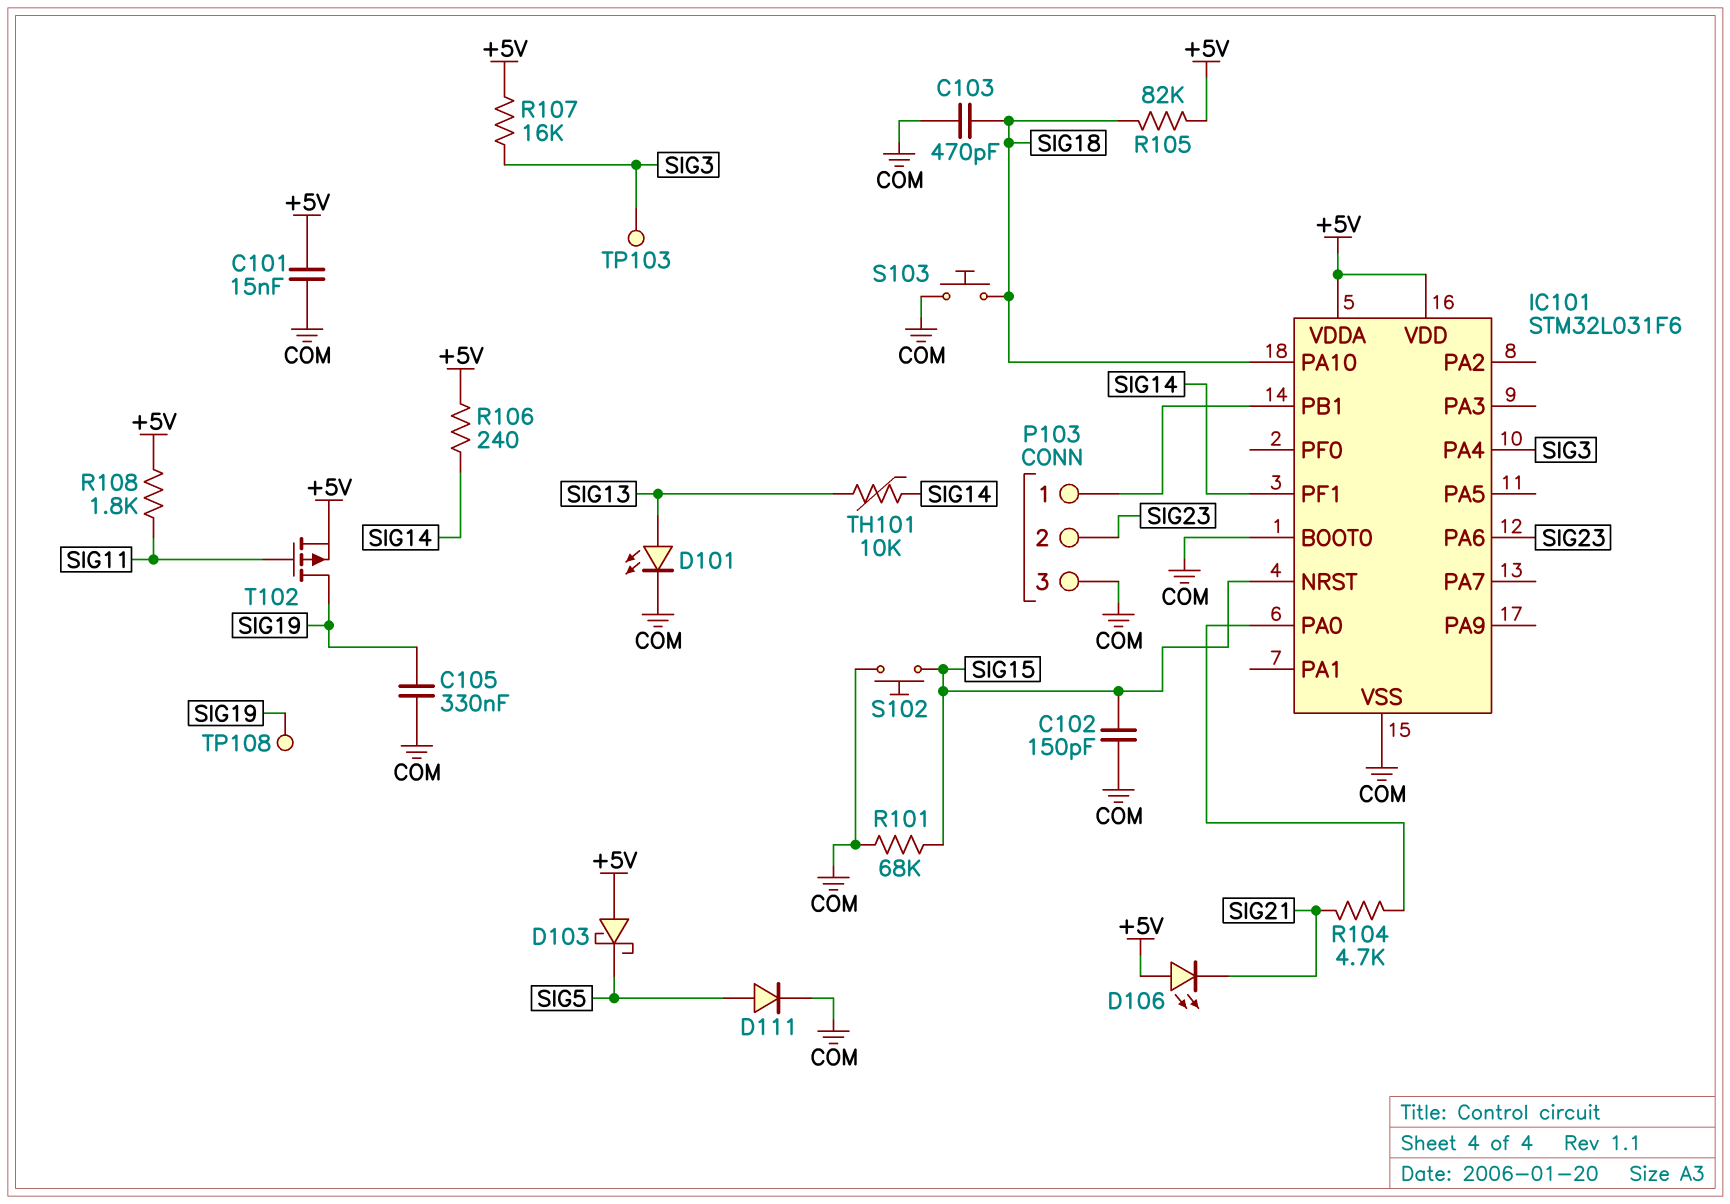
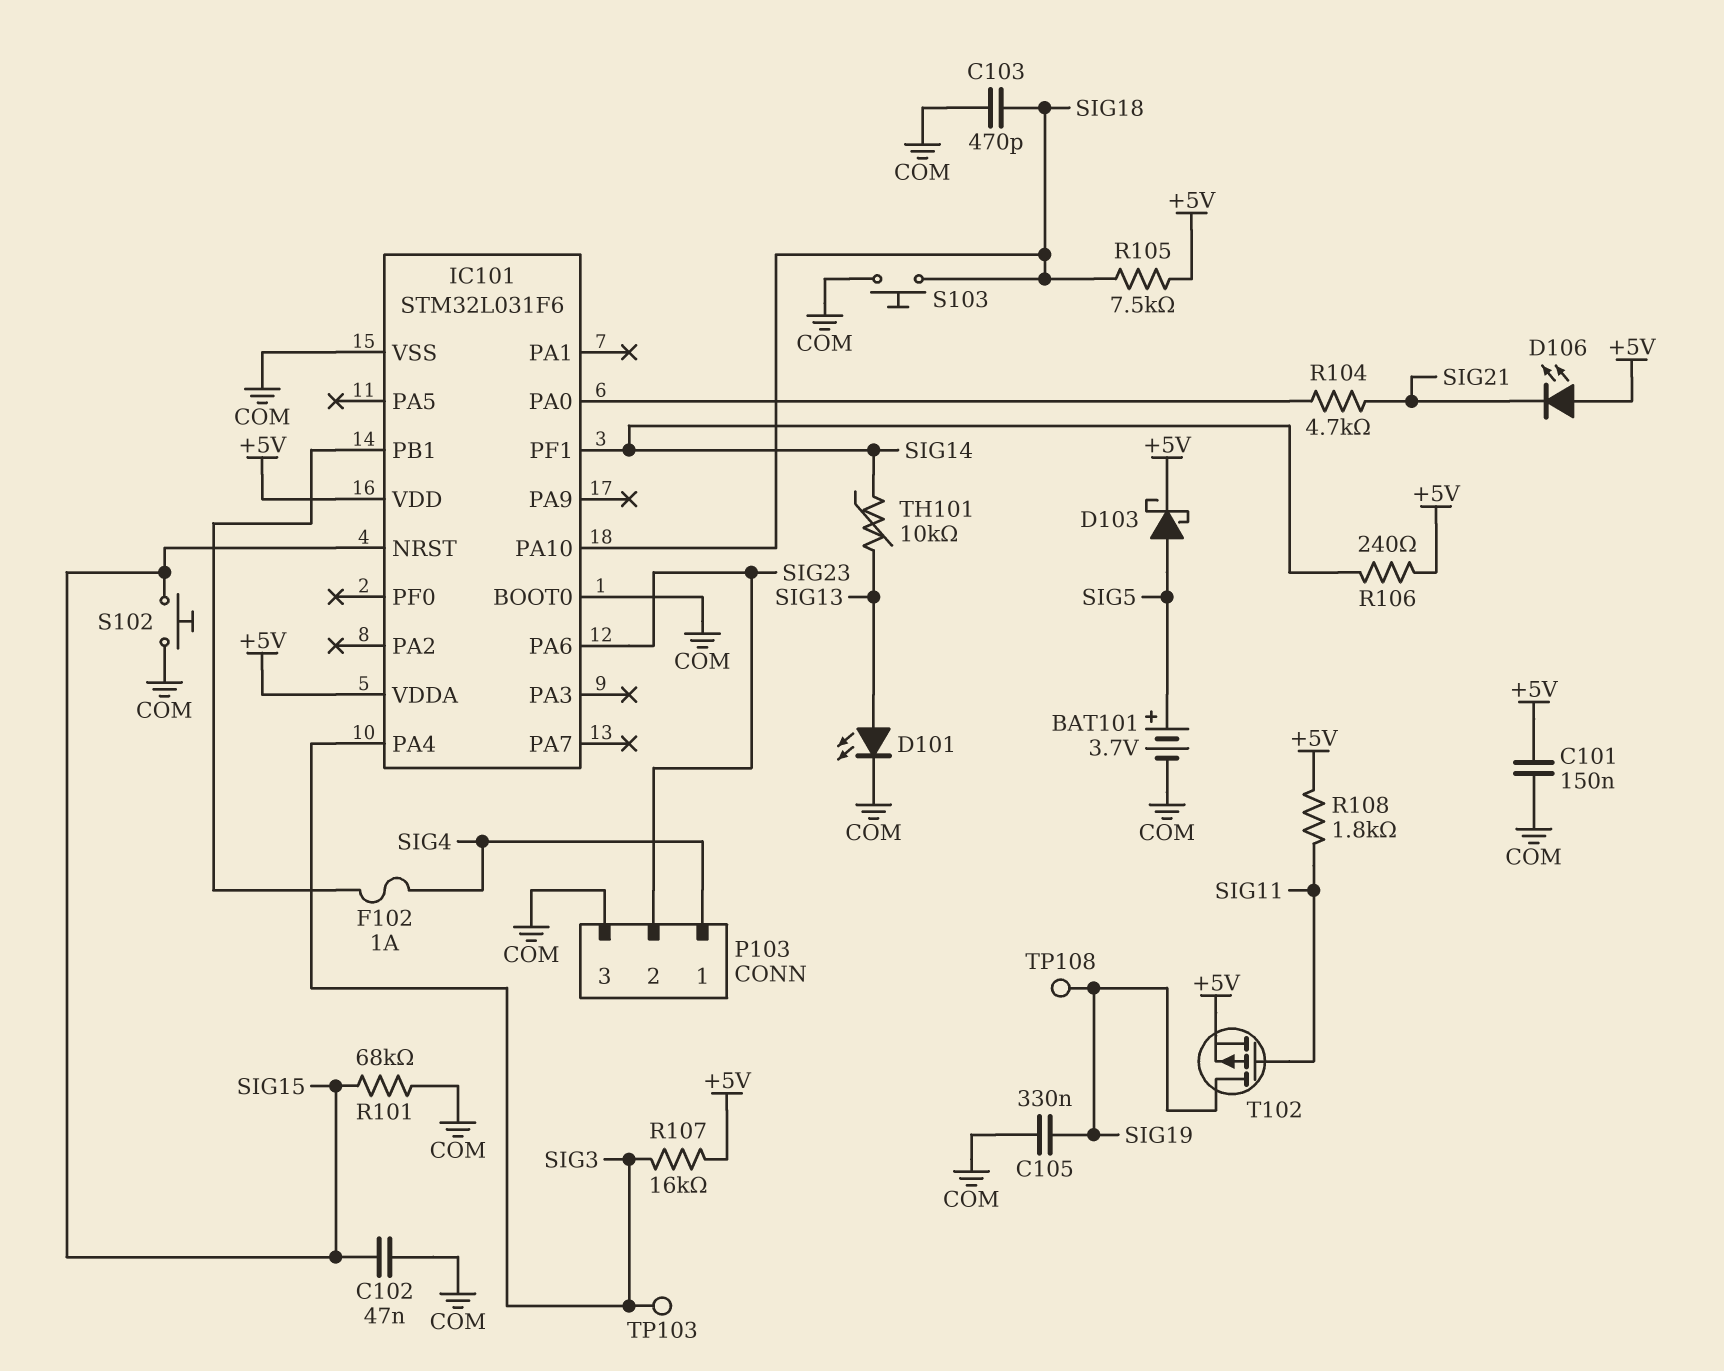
BAT101: none -> 3.7V (plus SIG5, minus COM)
C101: 15nF (+5V, COM) -> 150nF (+5V, COM)
C102: 150pF (COM, SIG15) -> 47nF (COM, SIG15)
D103: schottky (A +5V, K SIG5) -> schottky (A SIG5, K +5V)
D111: diode (A SIG5, K COM) -> none
F102: none -> 1A (IC101/PB1, SIG4)
P103 pin 1: IC101/PB1 -> SIG4
R105: 82k (+5V, SIG18) -> 7.5k (+5V, SIG18)

